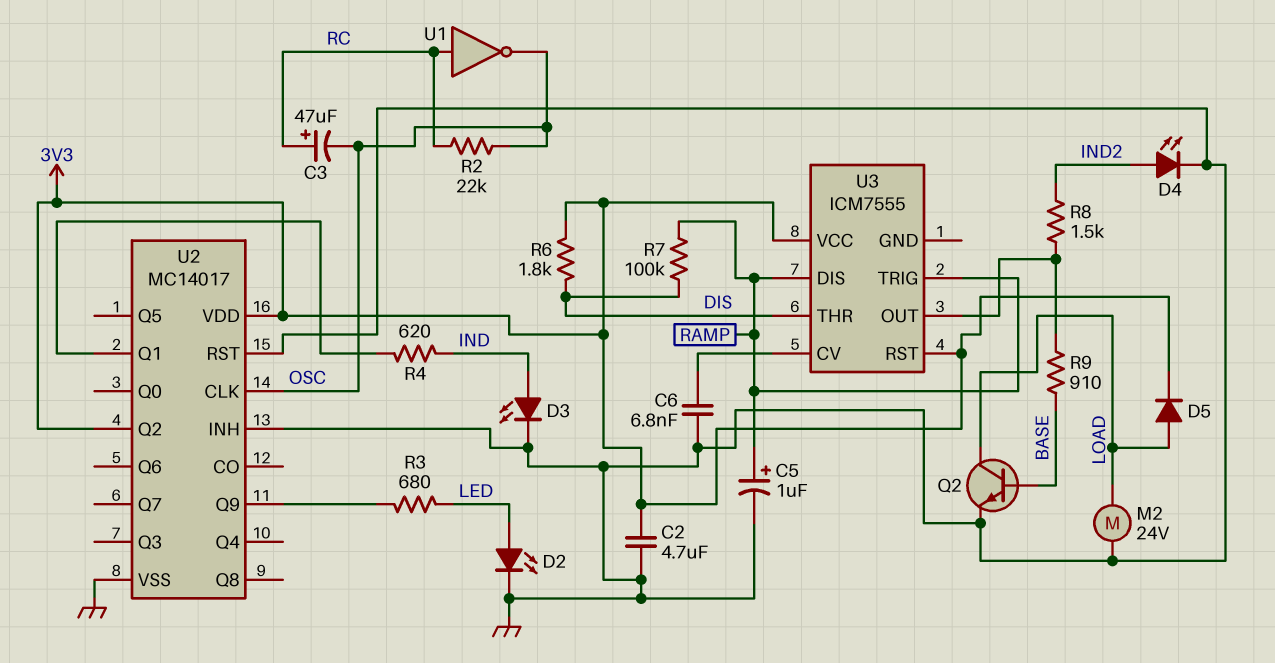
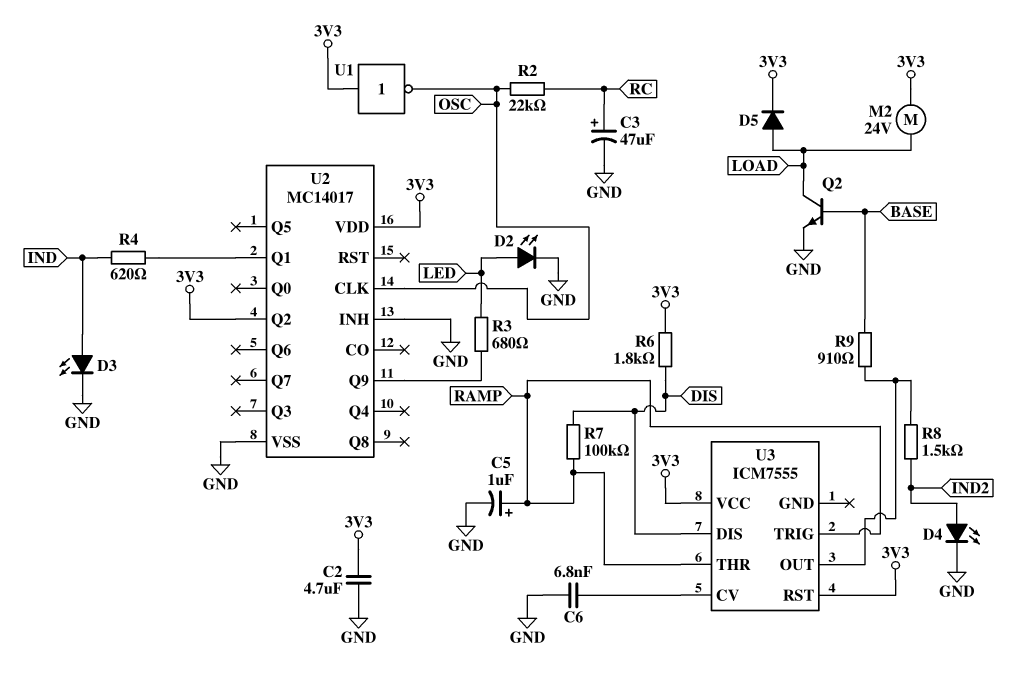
C3: 47uF (plus RC, minus OSC) -> 47uF (plus RC, minus GND)
M2: motor 24V (GND, LOAD) -> motor 24V (3V3, LOAD)
U1: NOT (in RC, out OSC) -> NOT (in 3V3, out OSC)
U2 pin RST: GND -> none
U3 pin DIS: RAMP -> DIS
U3 pin THR: DIS -> RAMP

